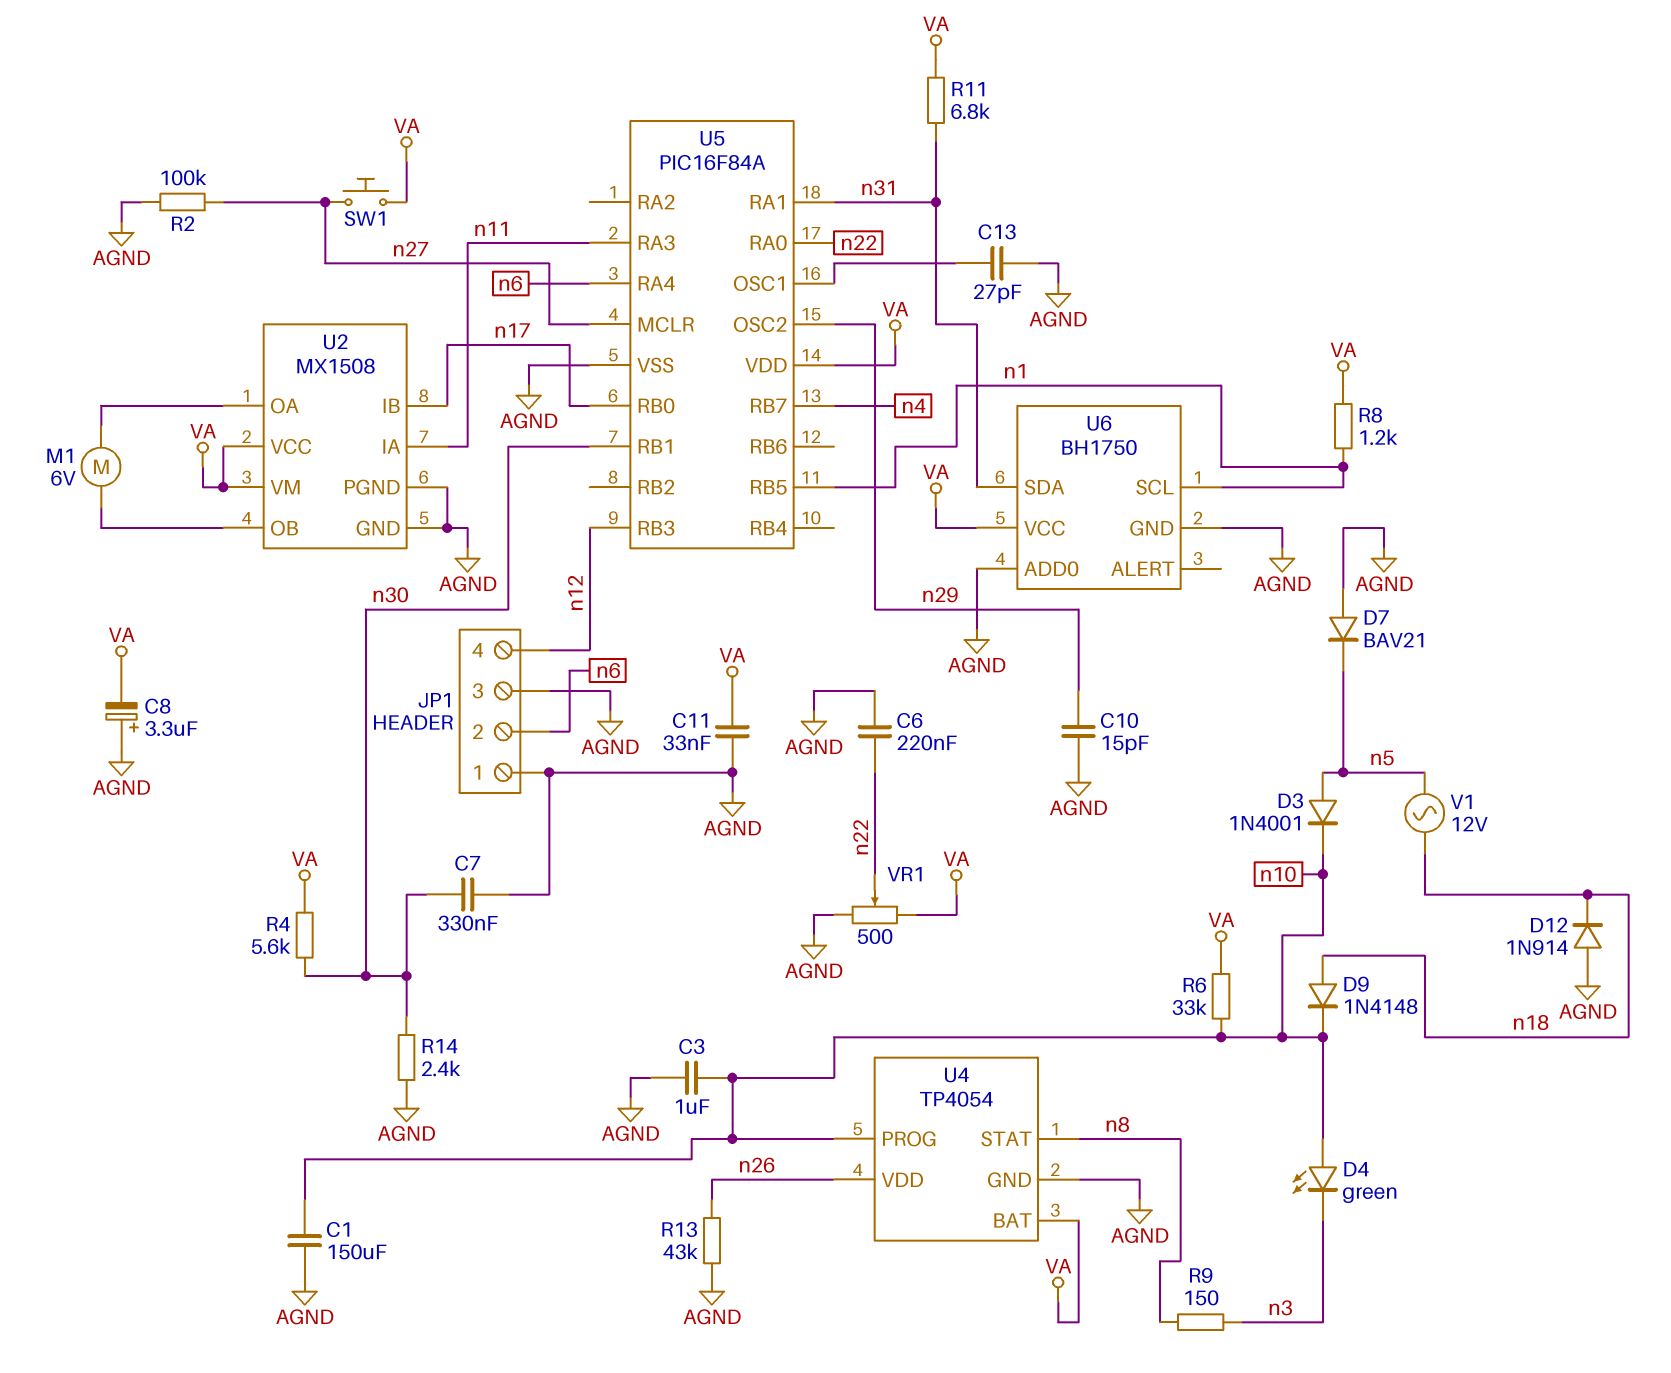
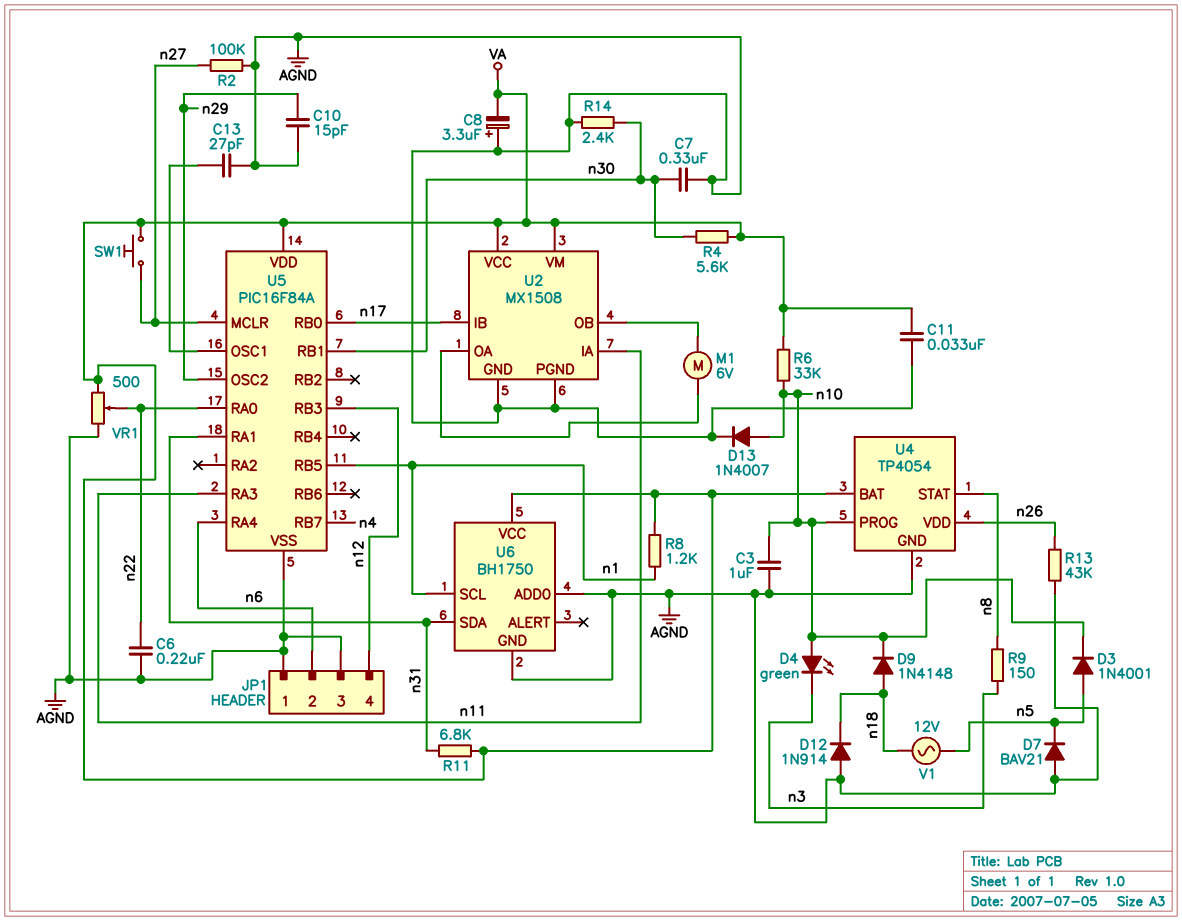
C1: 150uF (AGND, n10) -> none
D13: none -> diode 1N4007 (A n10, K AGND)

